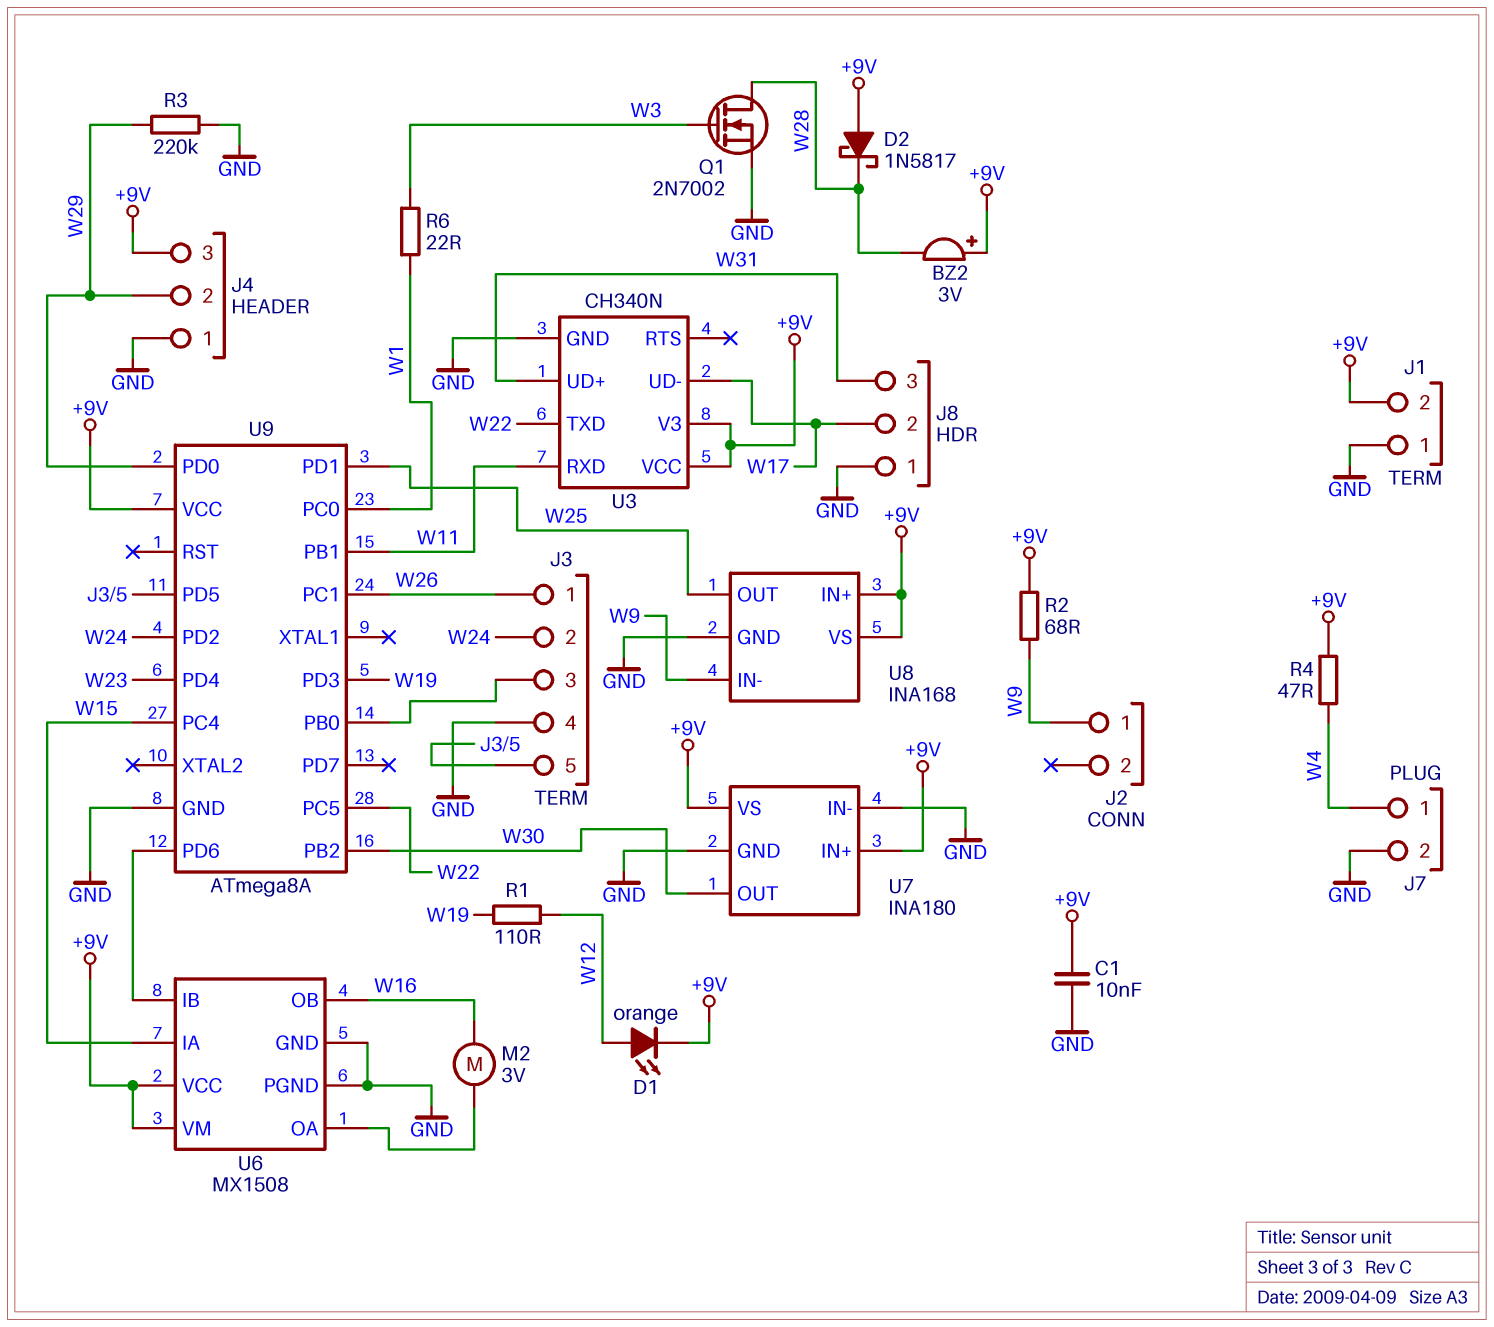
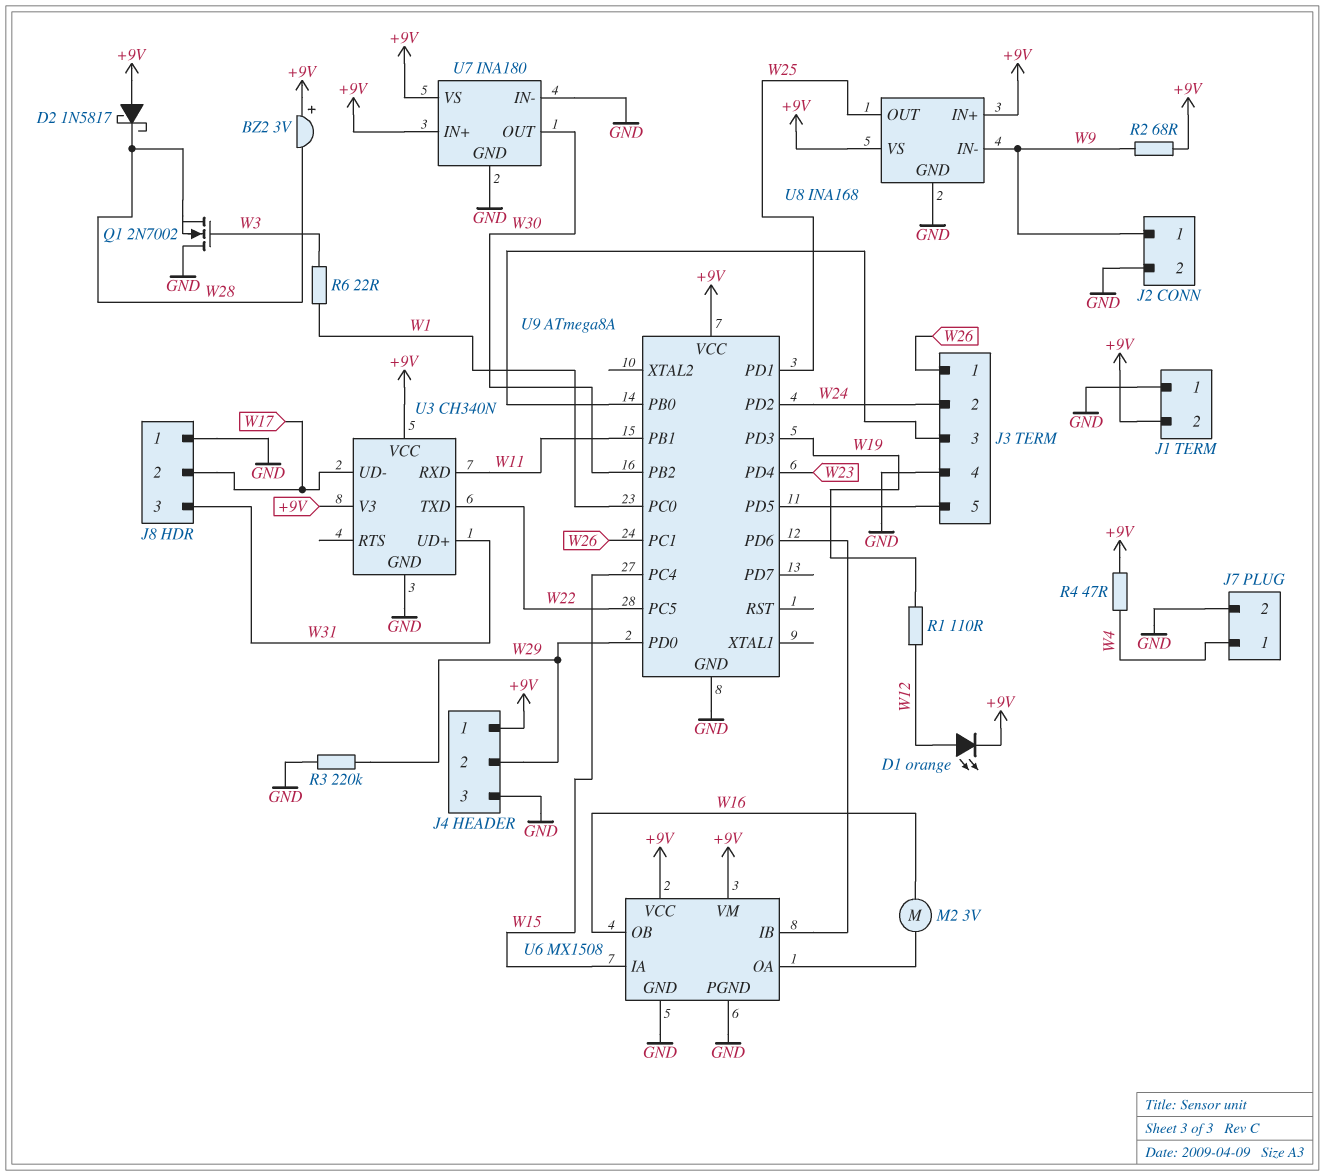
C1: 10nF (+9V, GND) -> none
J2 pin 2: none -> GND
J4 pin 1: GND -> +9V
J4 pin 3: +9V -> GND
Q1: NMOS 2N7002 (G W3, D W28, S GND) -> NMOS 2N7002 (G W3, D GND, S W28)

